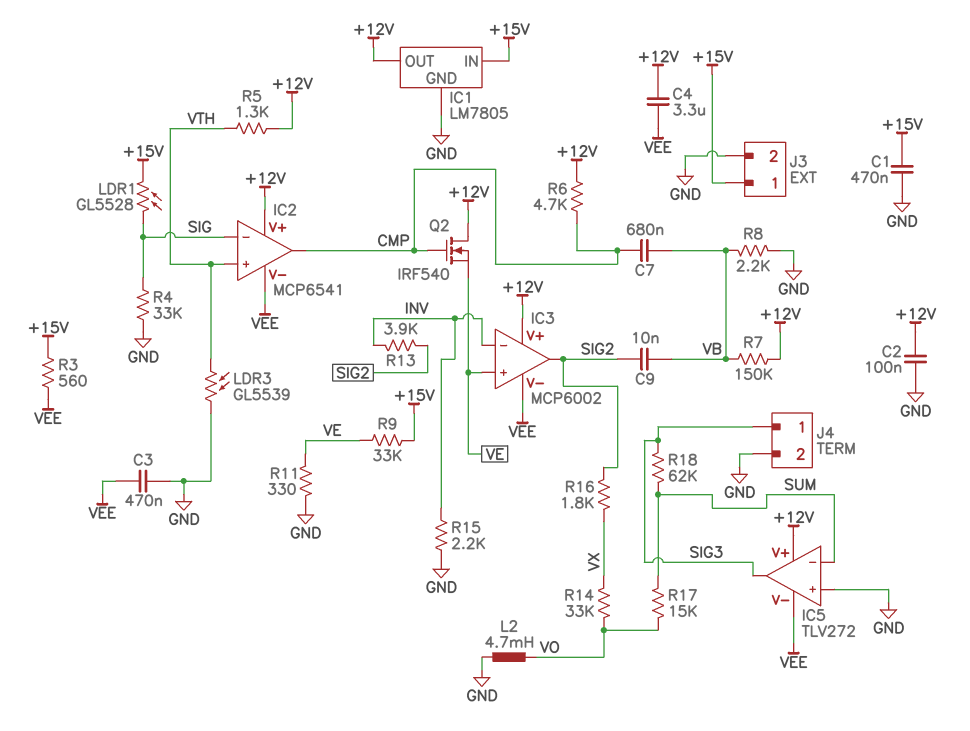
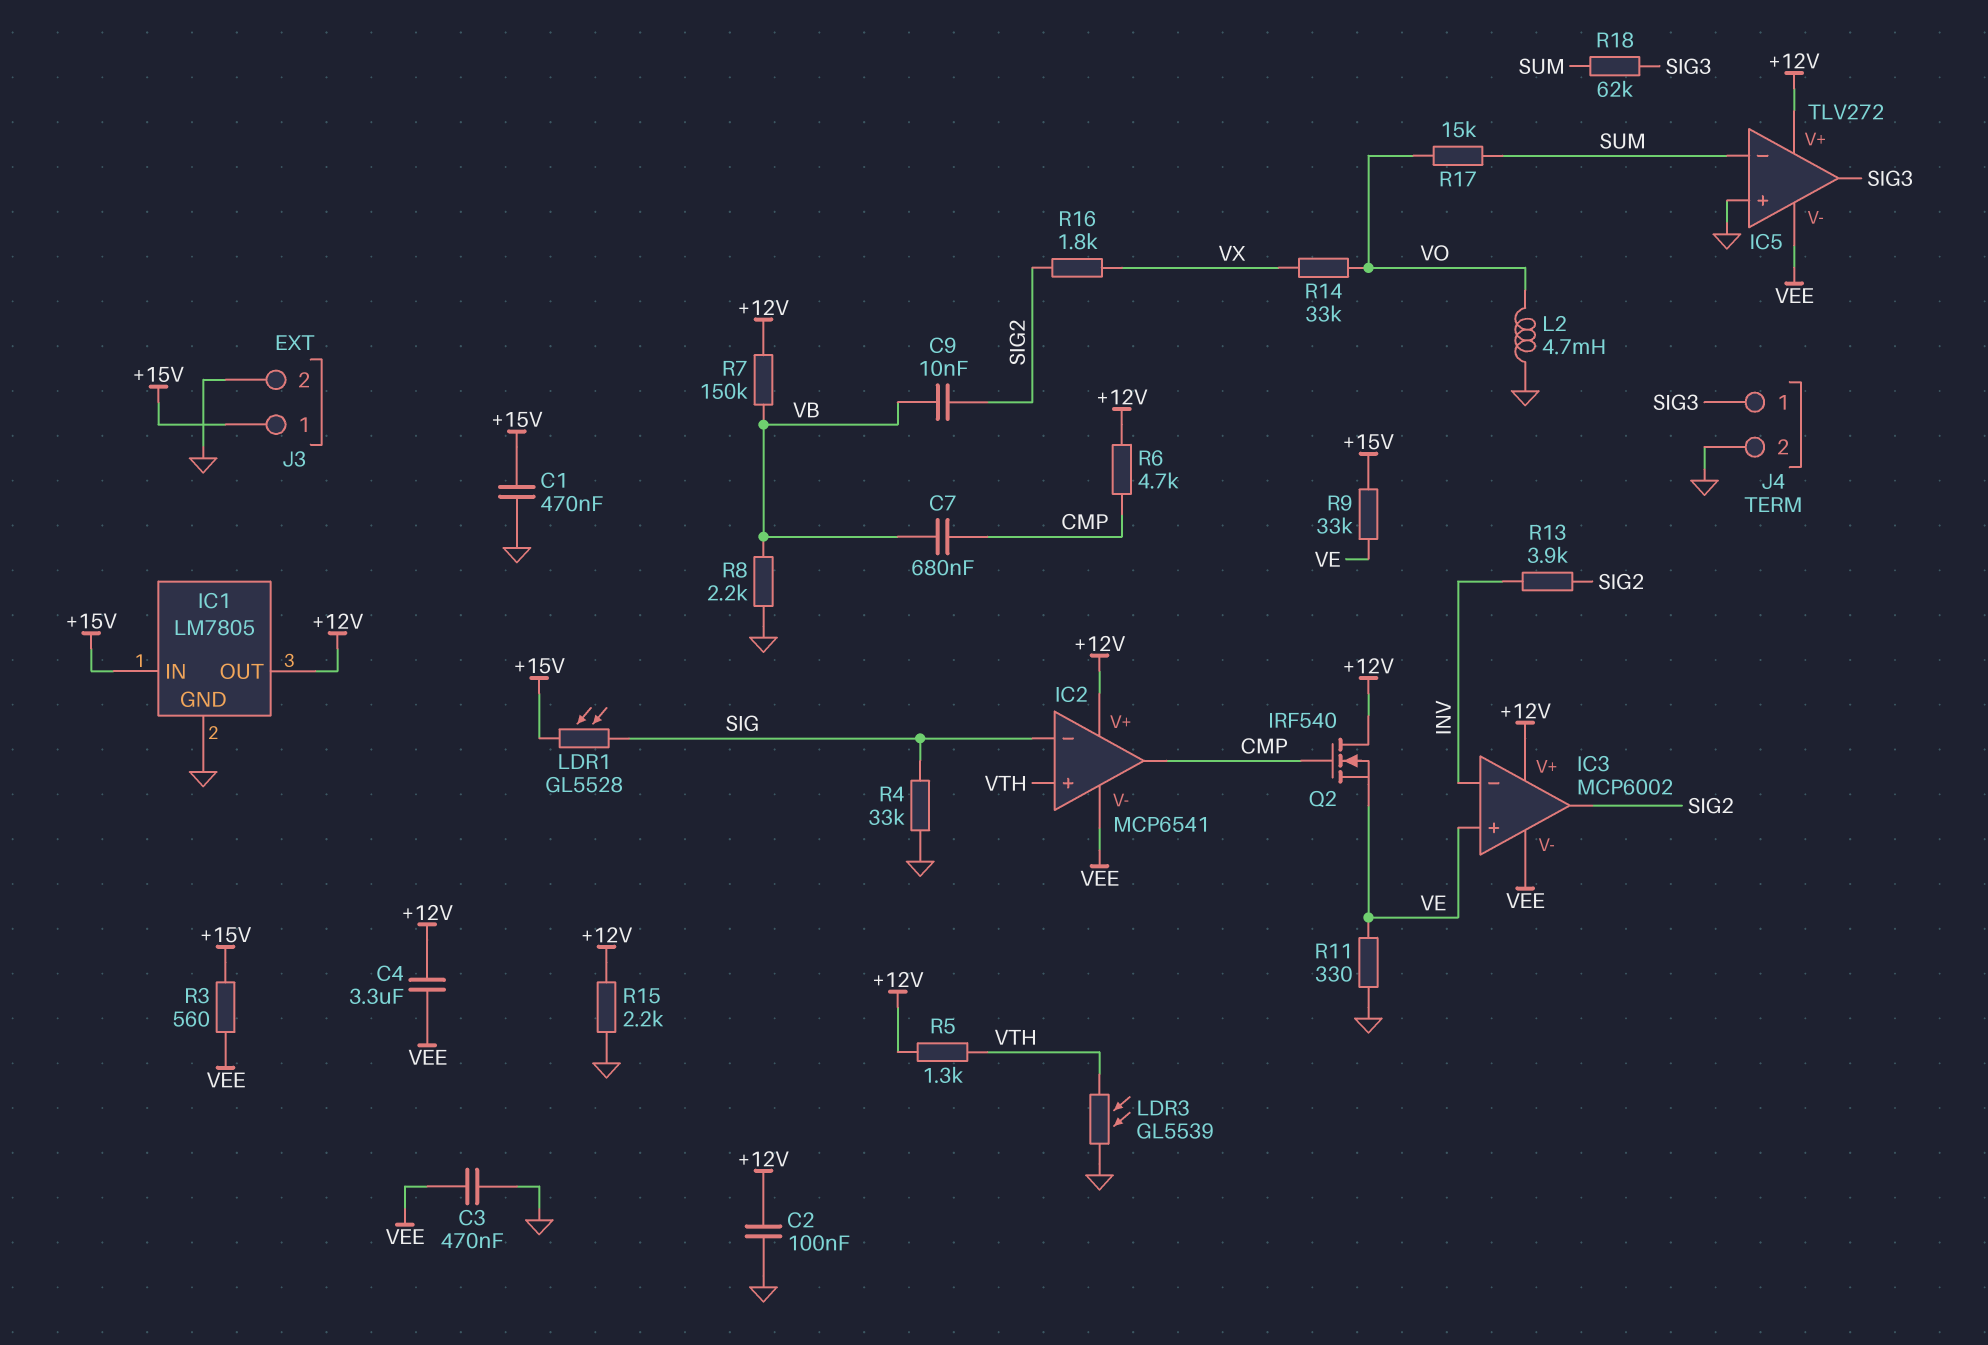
R15: 2.2k (GND, INV) -> 2.2k (+12V, GND)

